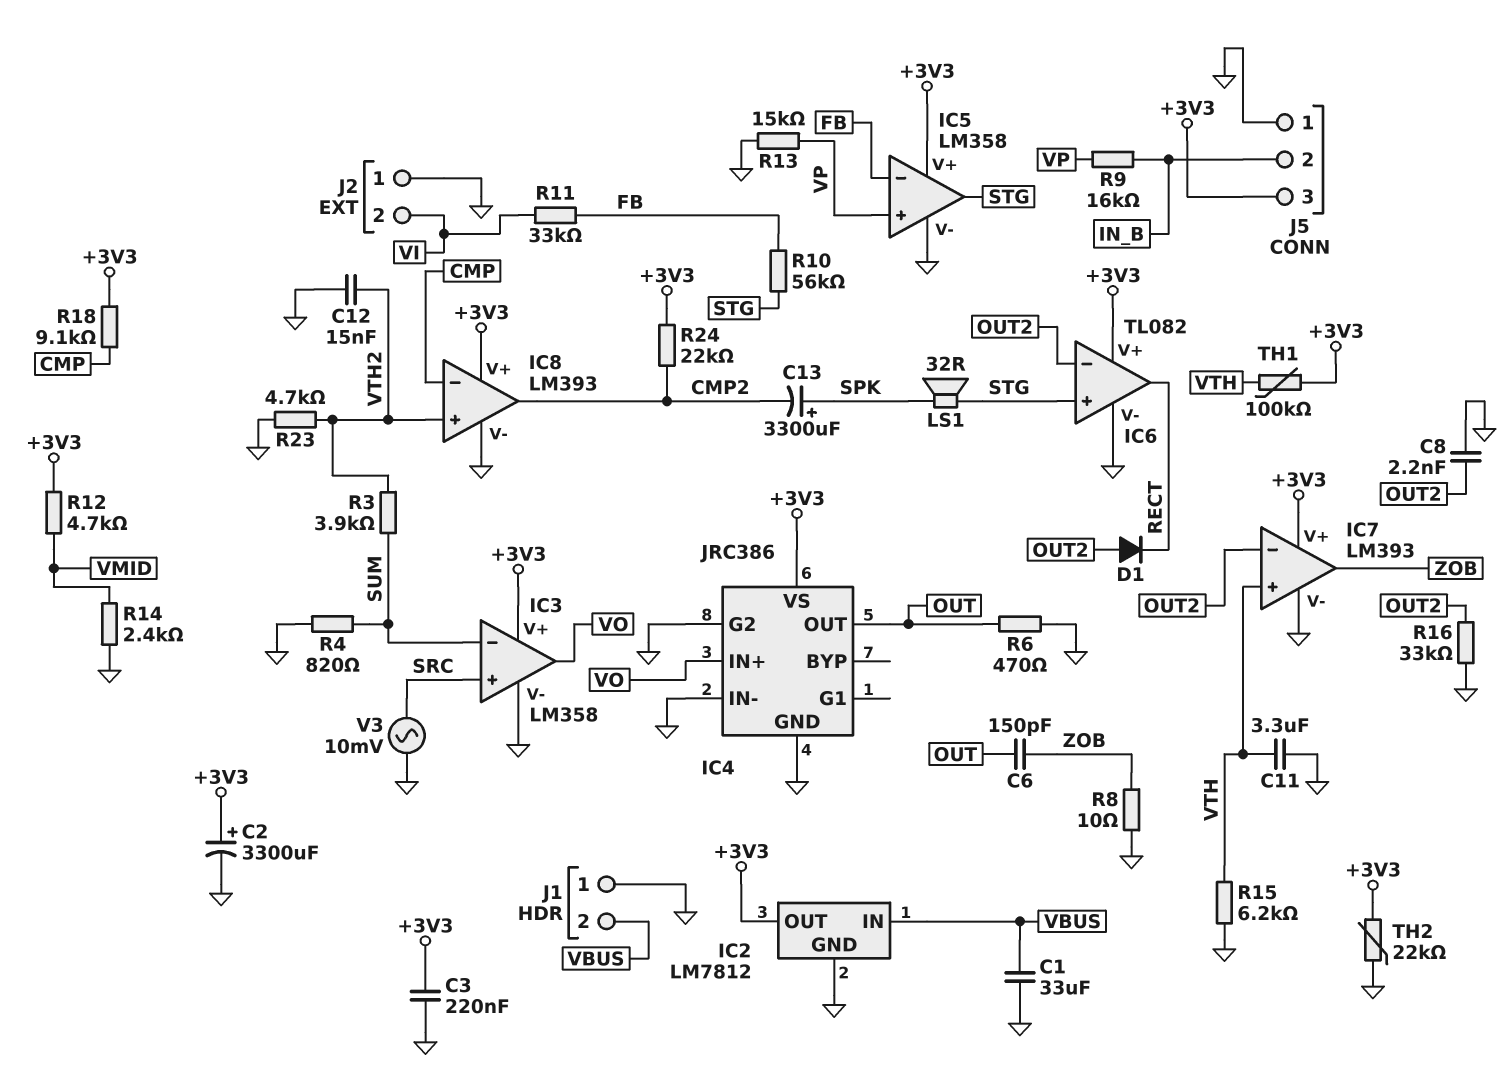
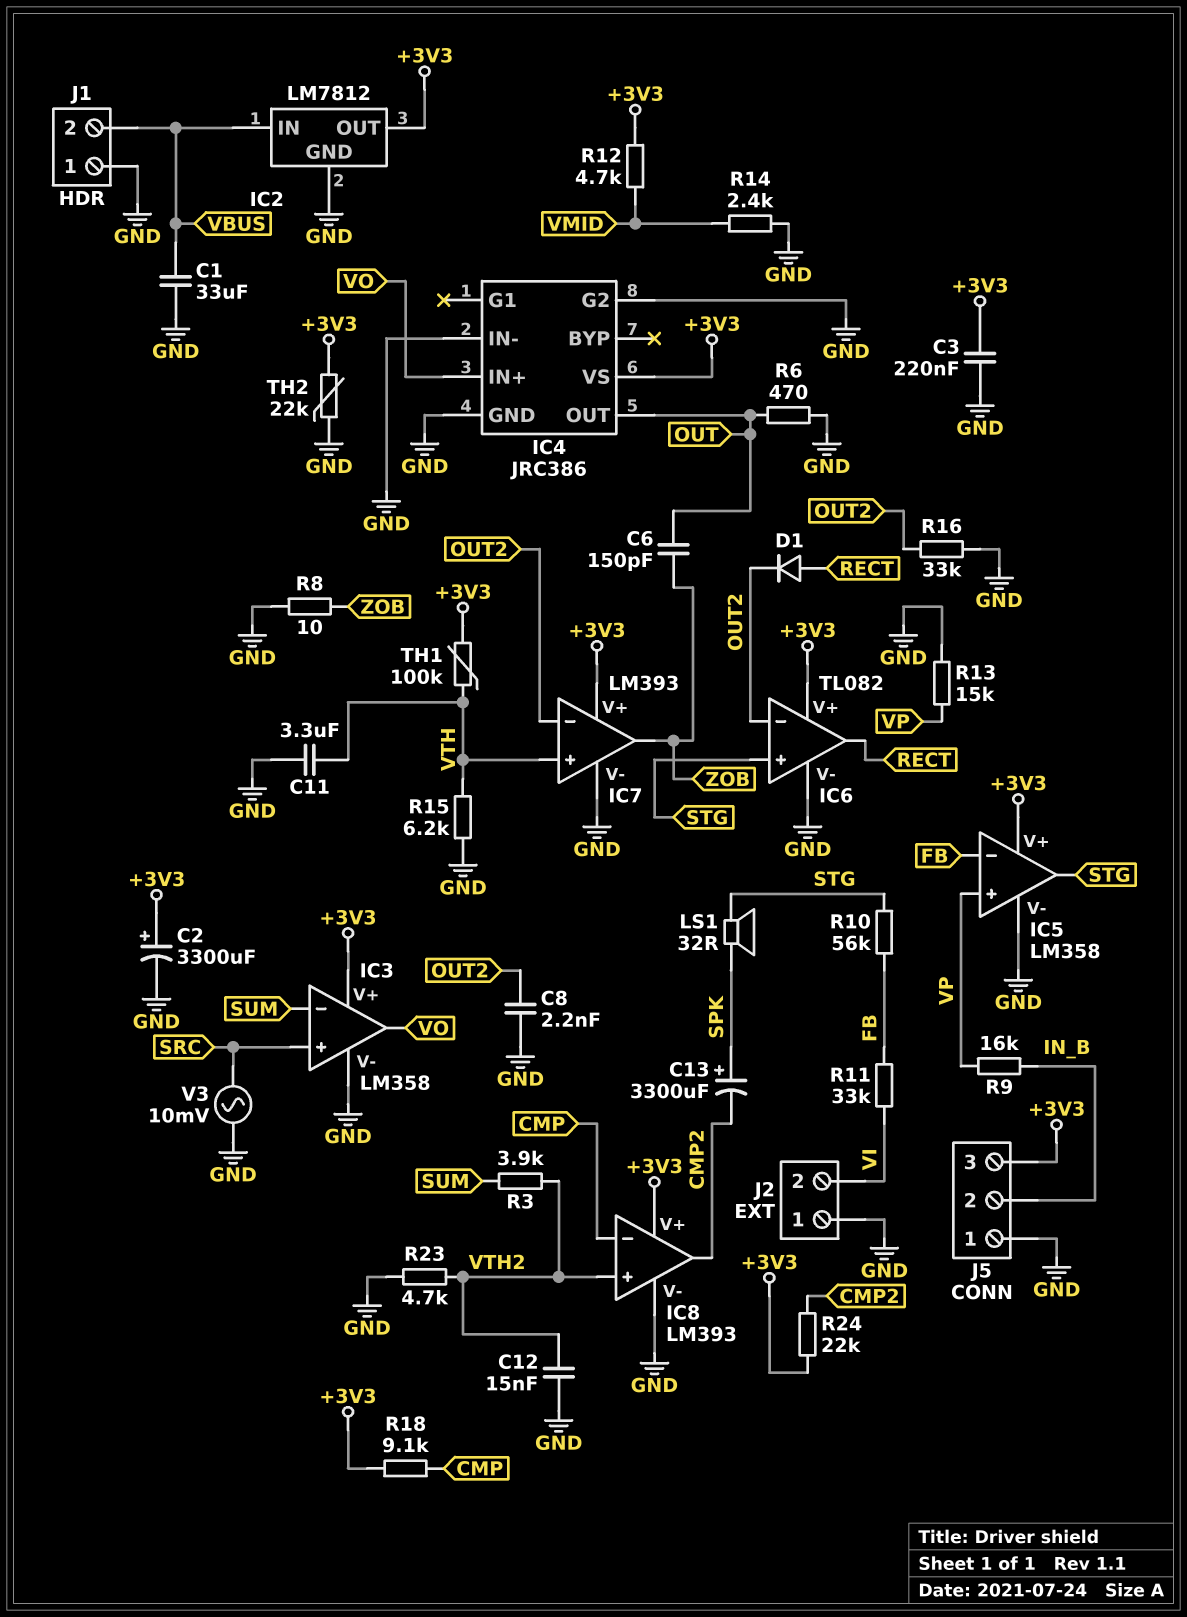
D1: diode (A OUT2, K RECT) -> diode (A RECT, K OUT2)
R4: 820 (GND, SUM) -> none

